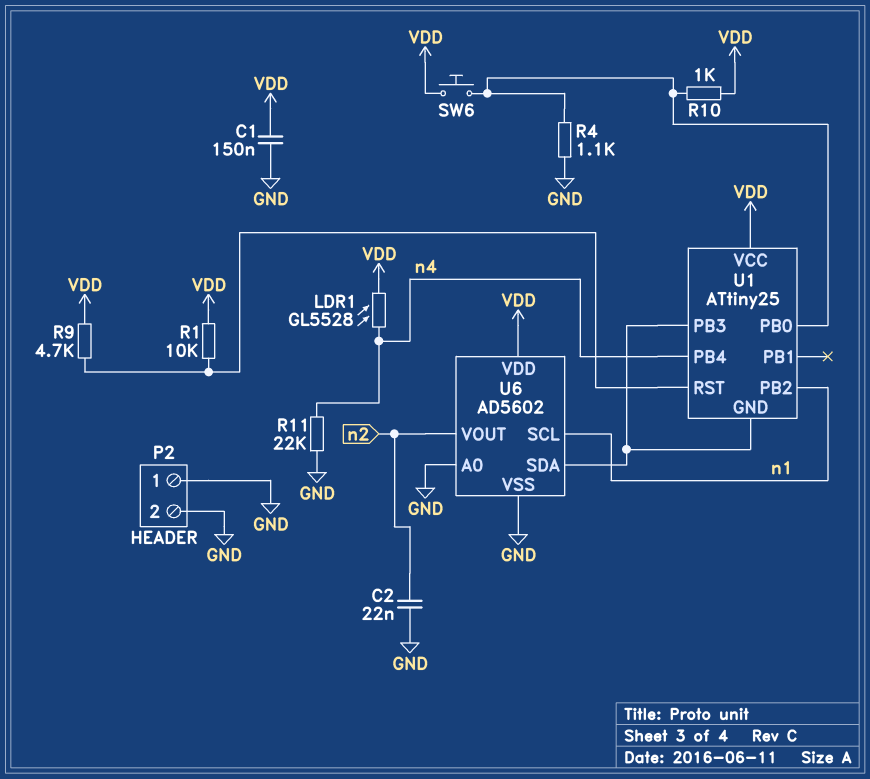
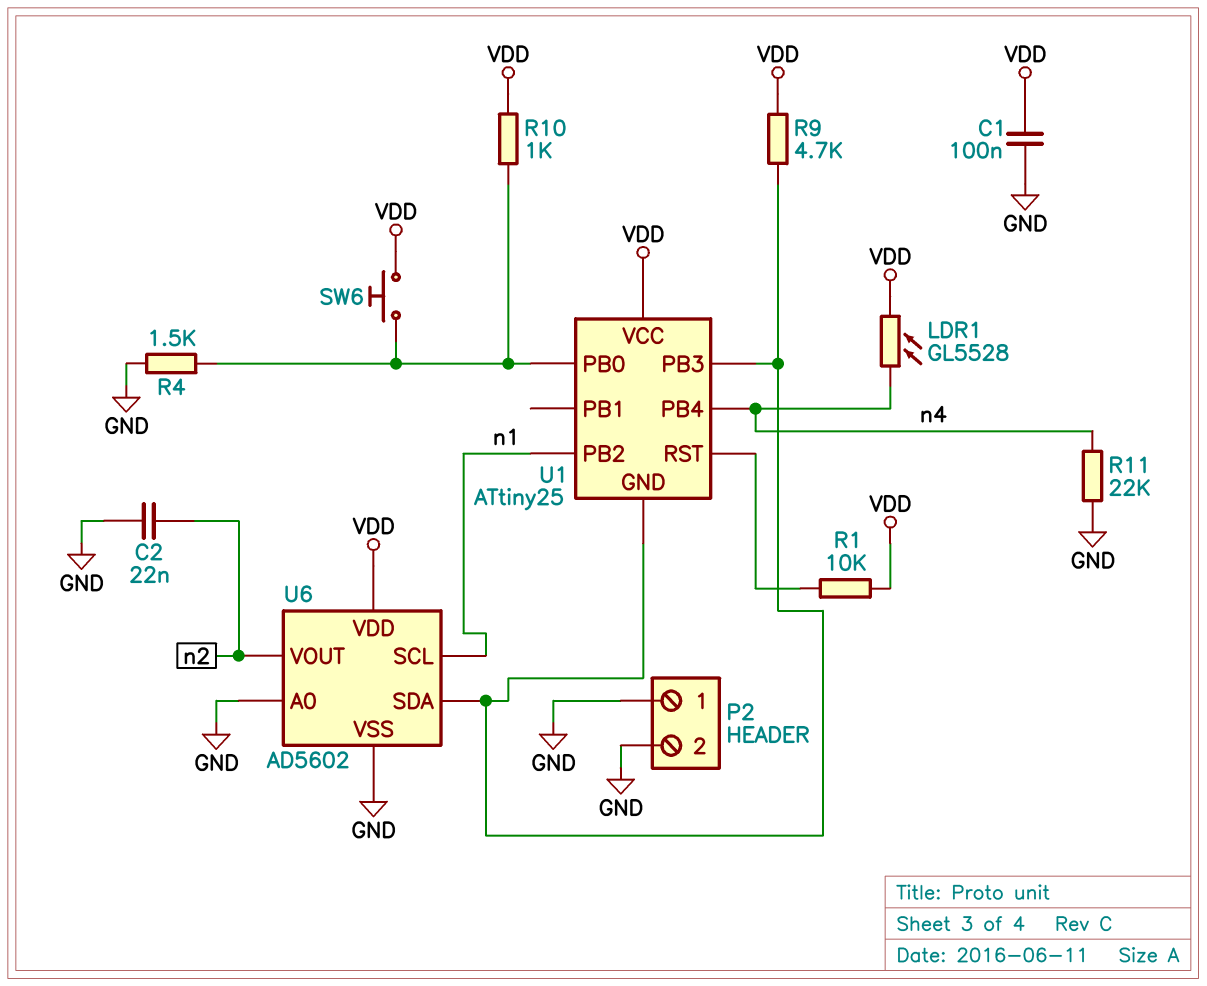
C1: 150nF (GND, VDD) -> 100nF (GND, VDD)
R4: 1.1k (GND, U1/PB0) -> 1.5k (GND, U1/PB0)
R9: 4.7k (U1/RST, VDD) -> 4.7k (U1/GND, VDD)

